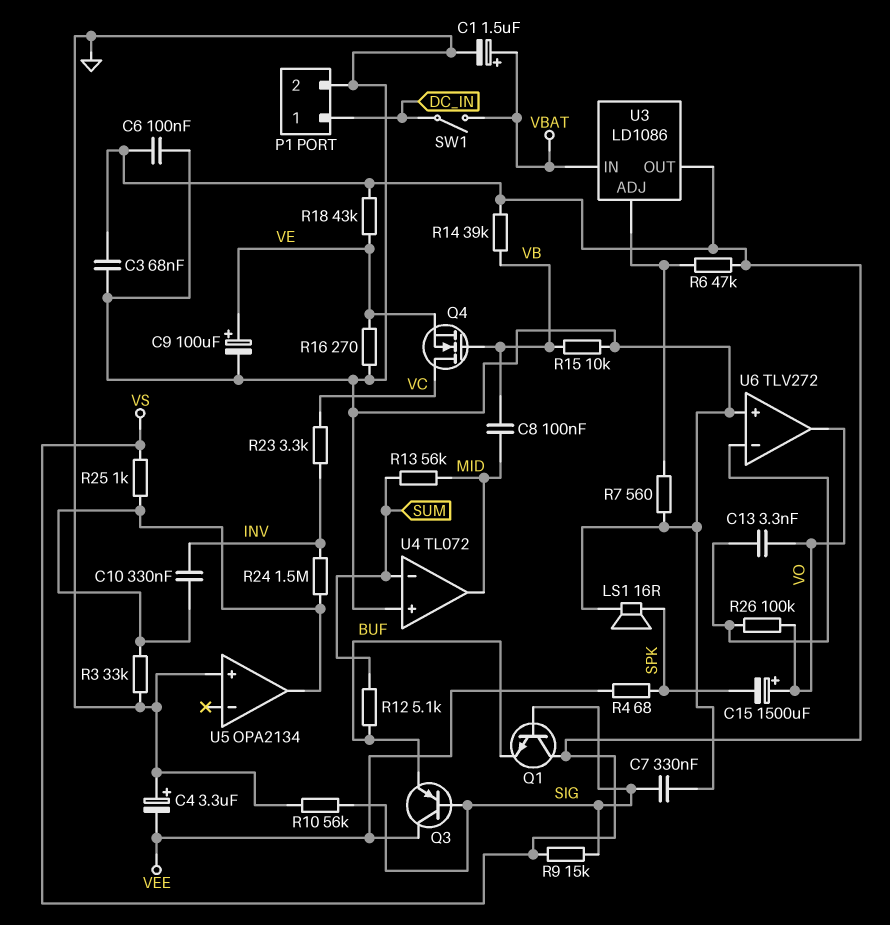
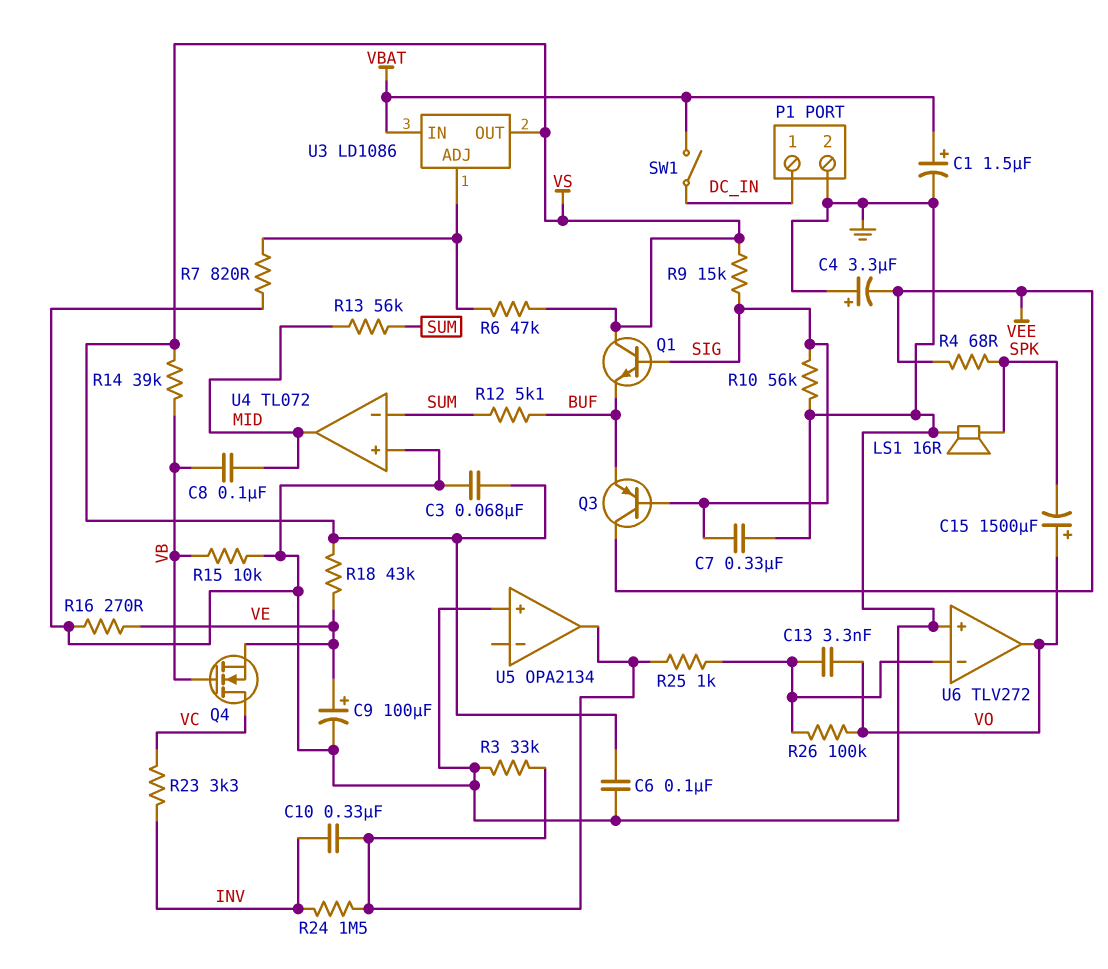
R7: 560 (GND, U3/ADJ) -> 820 (GND, U3/ADJ)
R25: 1k (U5/out, VS) -> 1k (U5/out, U6/in-)

